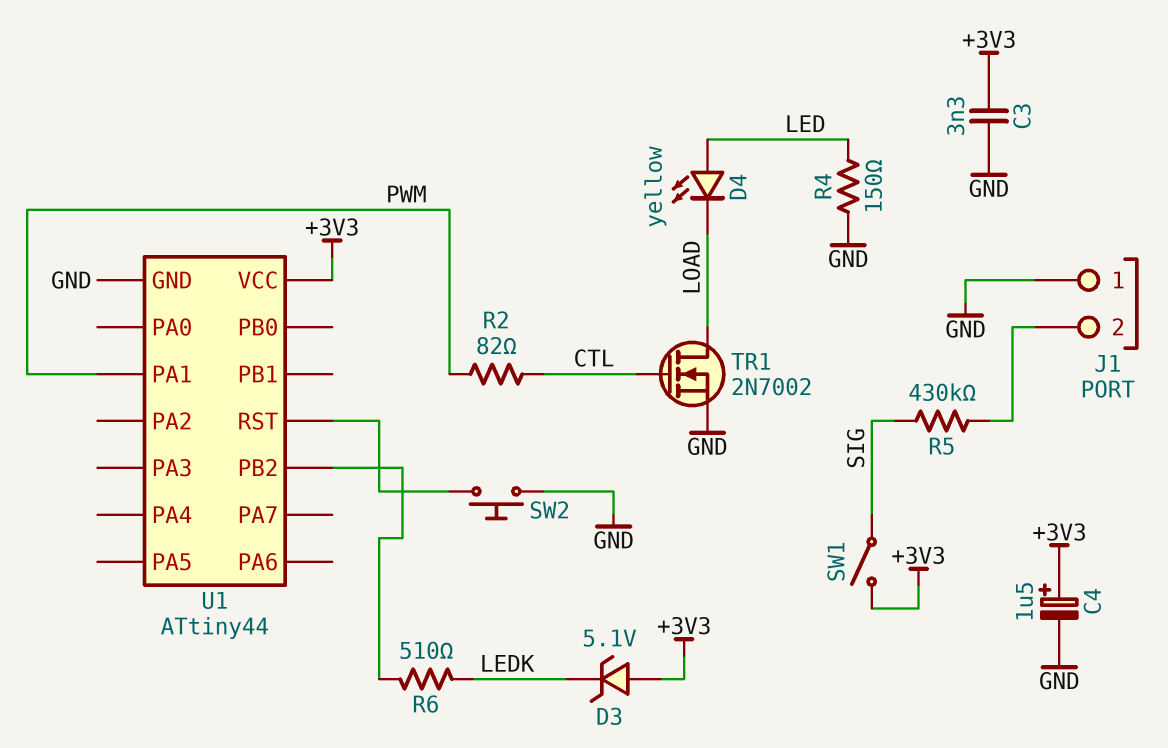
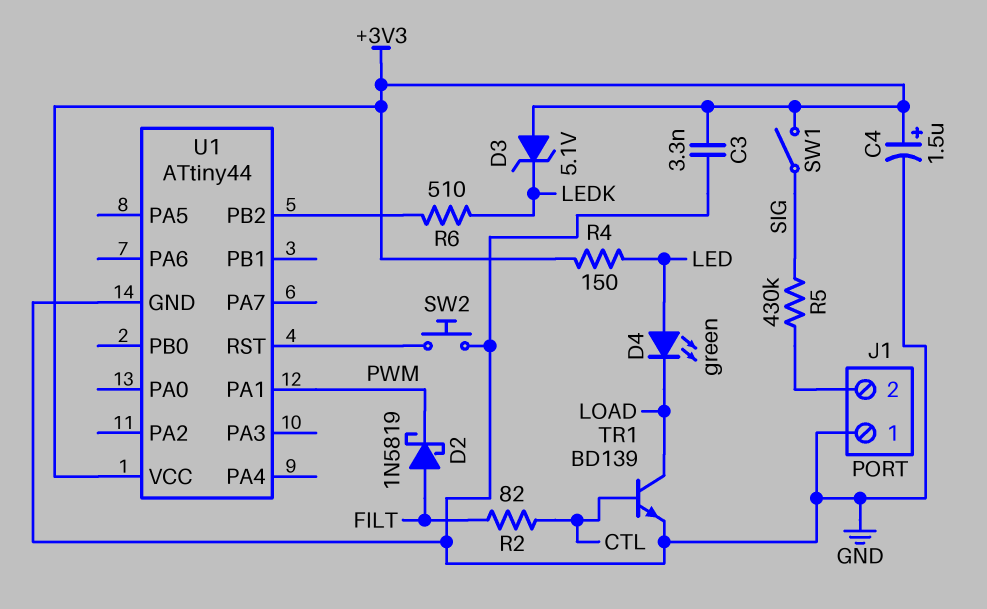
D2: none -> schottky 1N5819 (A FILT, K PWM)
D4: LED yellow (A LED, K LOAD) -> LED green (A LED, K LOAD)
R2: 82 (CTL, PWM) -> 82 (CTL, FILT)
R4: 150 (GND, LED) -> 150 (+3V3, LED)
TR1: NMOS 2N7002 (G CTL, D LOAD, S GND) -> NPN BD139 (B CTL, C LOAD, E GND)

